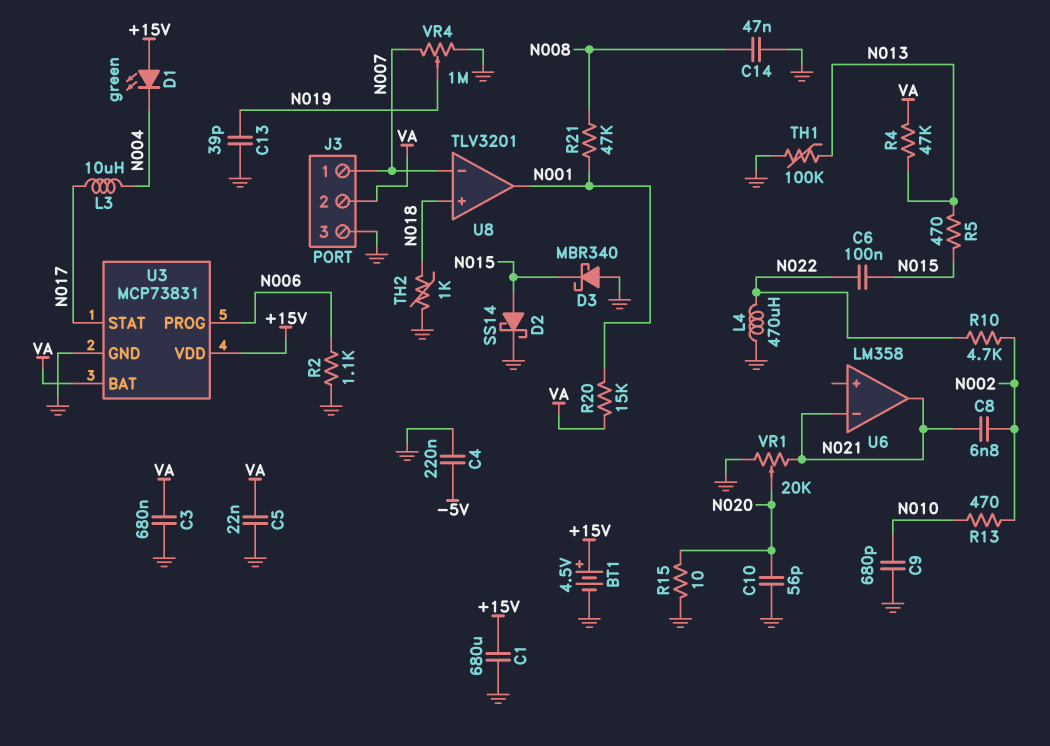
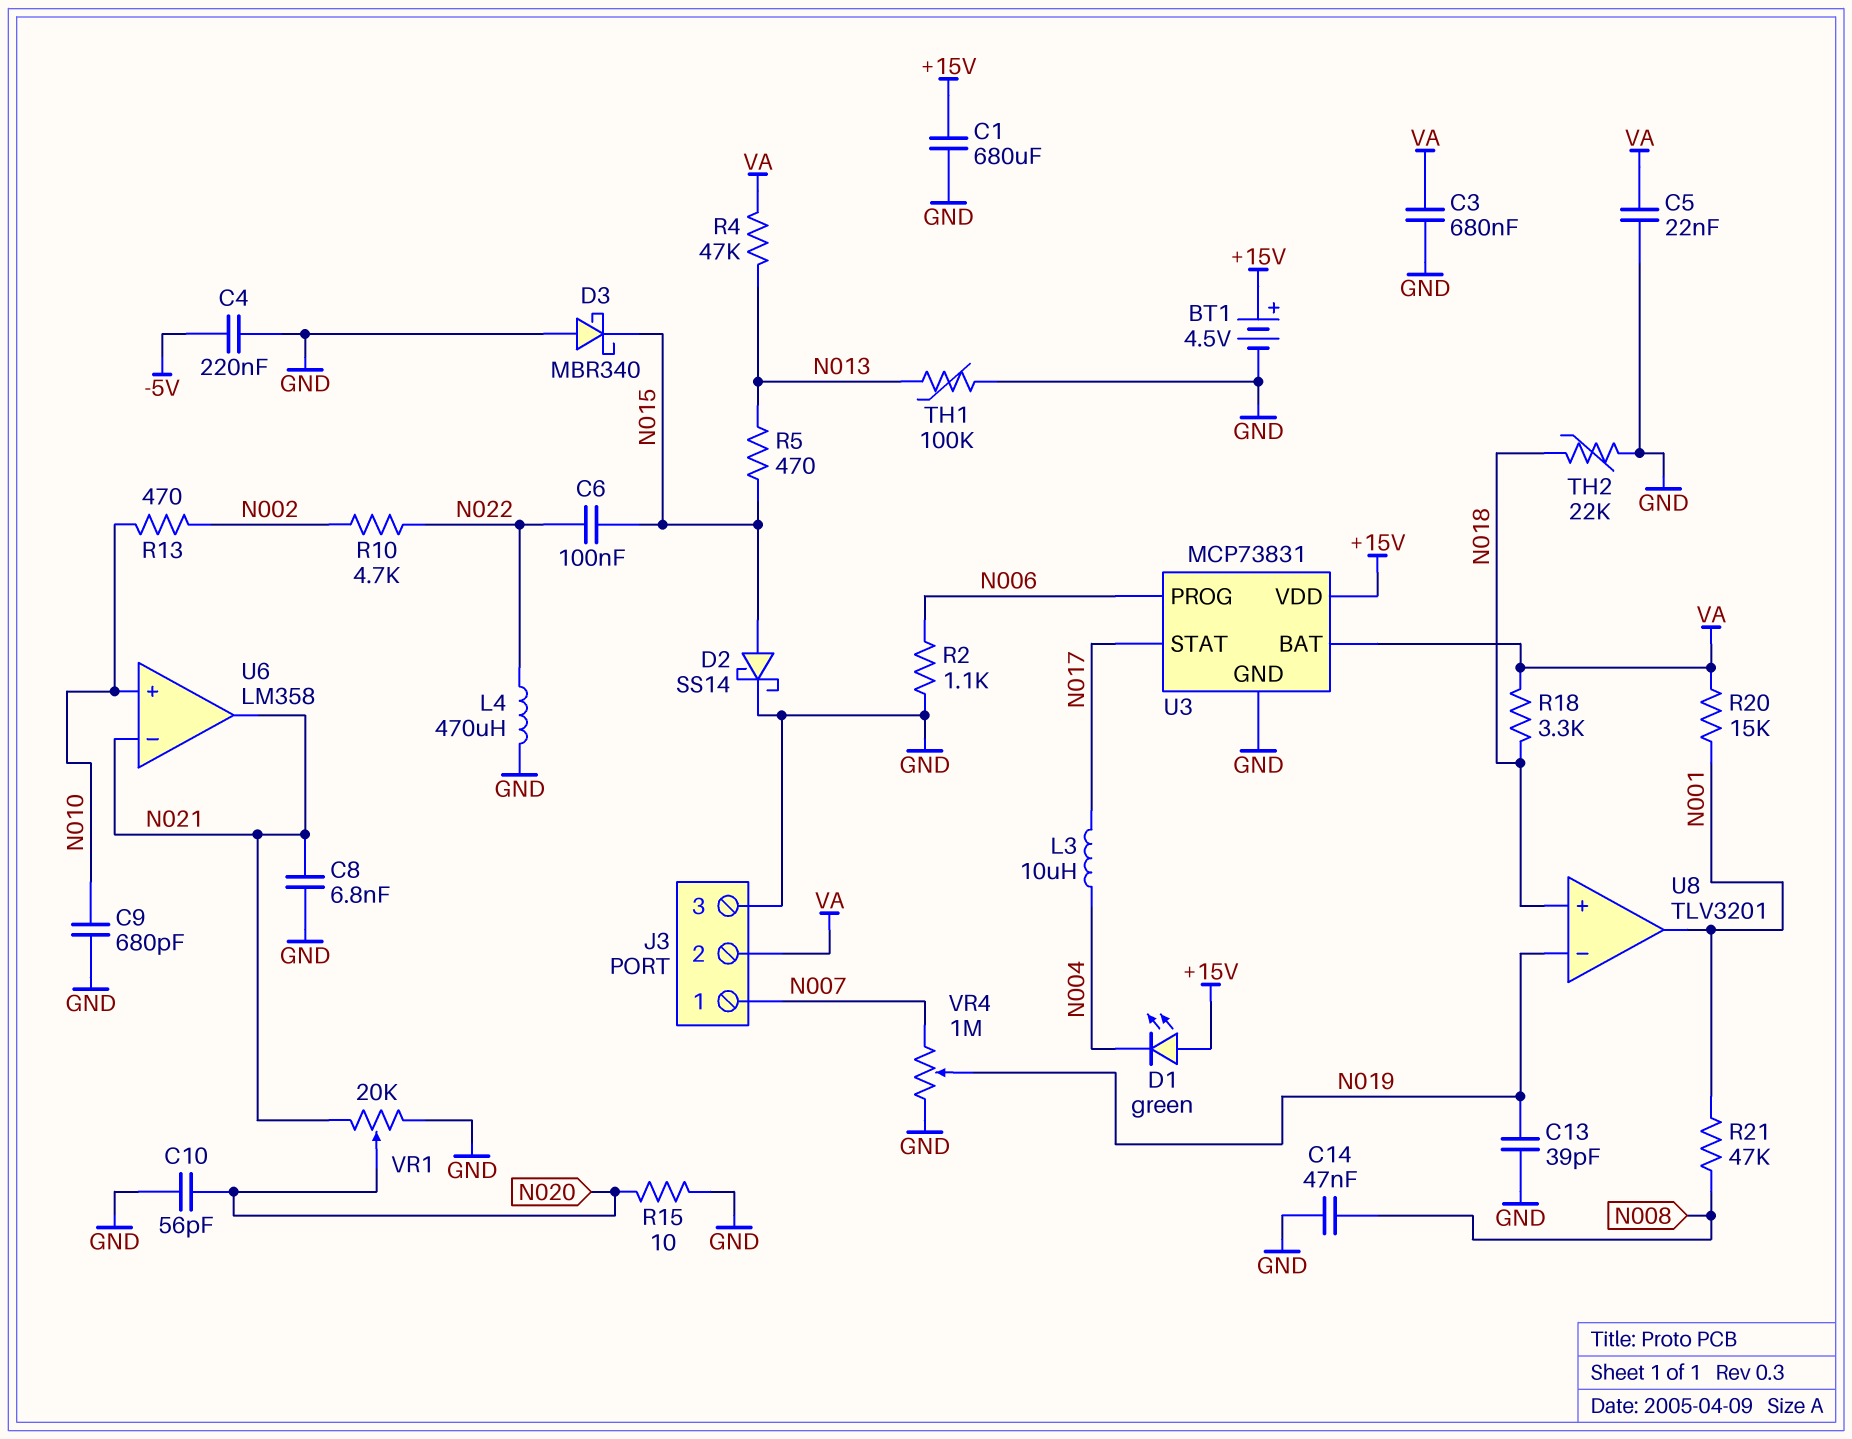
C8: 6.8nF (N002, N021) -> 6.8nF (GND, N021)
R18: none -> 3.3k (N018, VA)
TH2: 1k (GND, N018) -> 22k (GND, N018)
U6 pin in+: none -> N010
U8 pin in-: N007 -> N019

